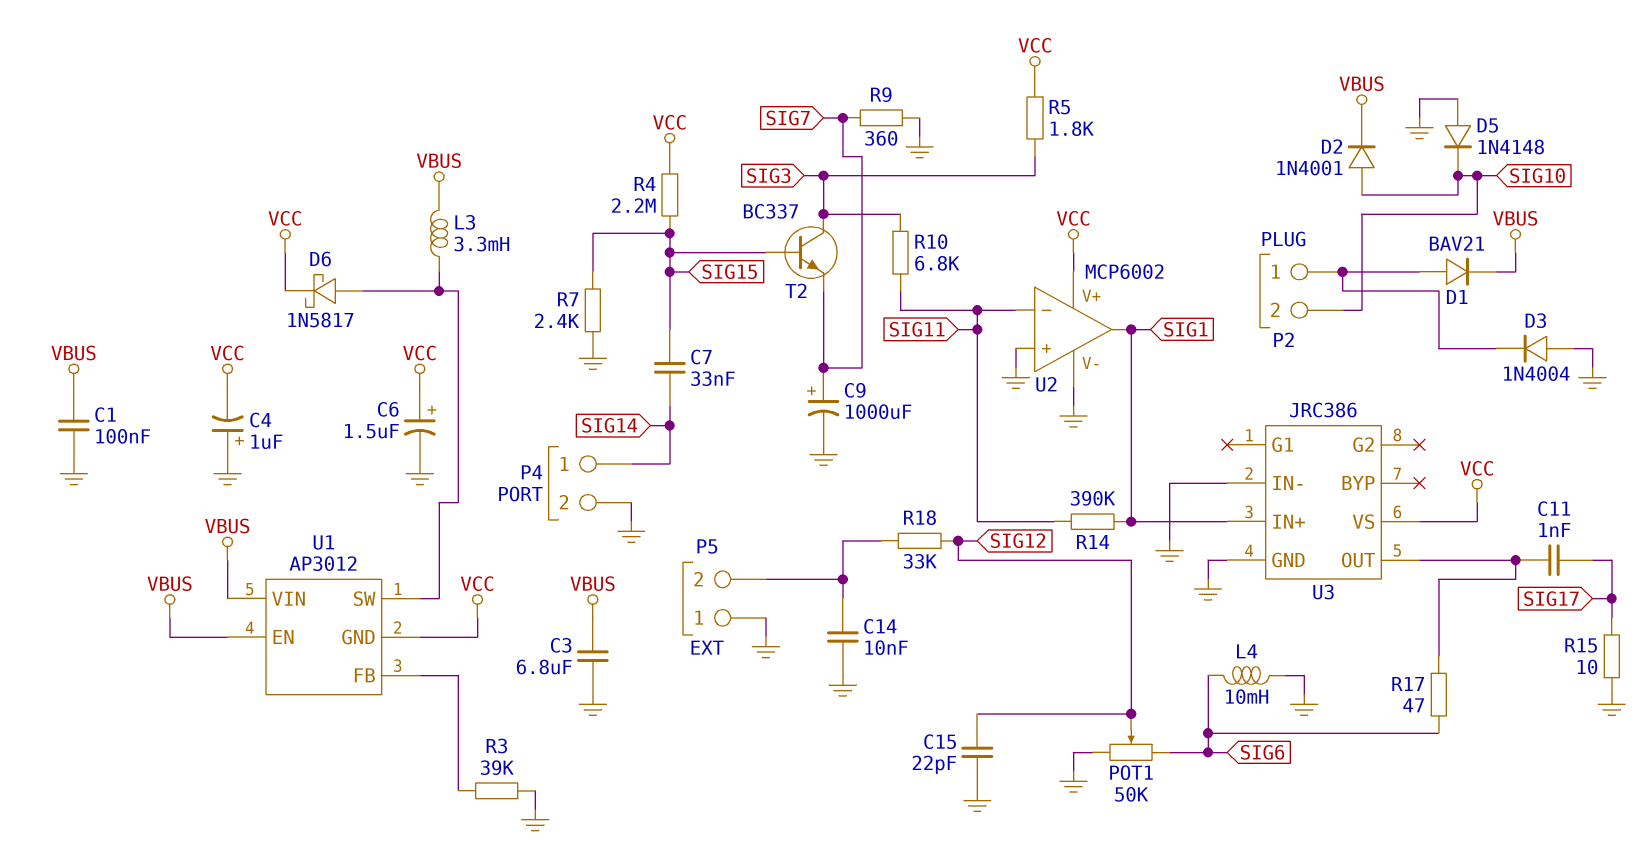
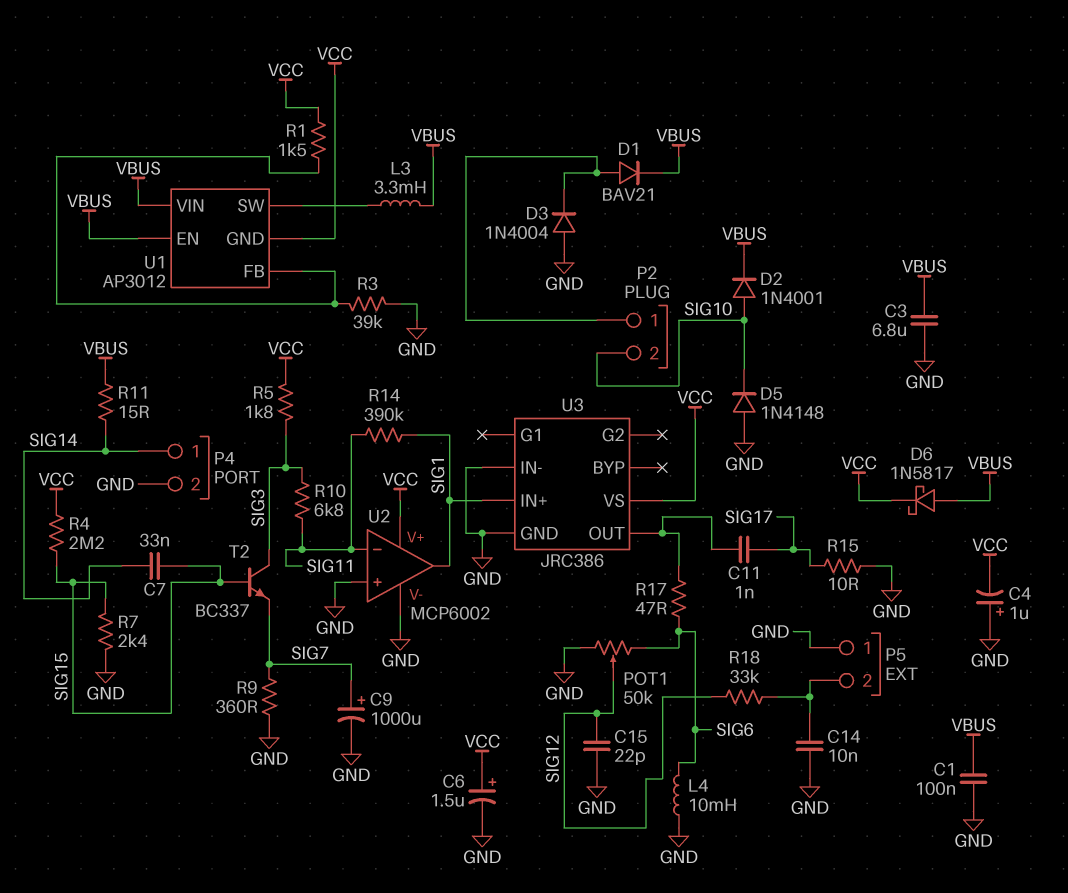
D6: schottky 1N5817 (A U1/SW, K VCC) -> schottky 1N5817 (A VBUS, K VCC)
R1: none -> 1.5k (U1/FB, VCC)
R11: none -> 15 (SIG14, VBUS)

